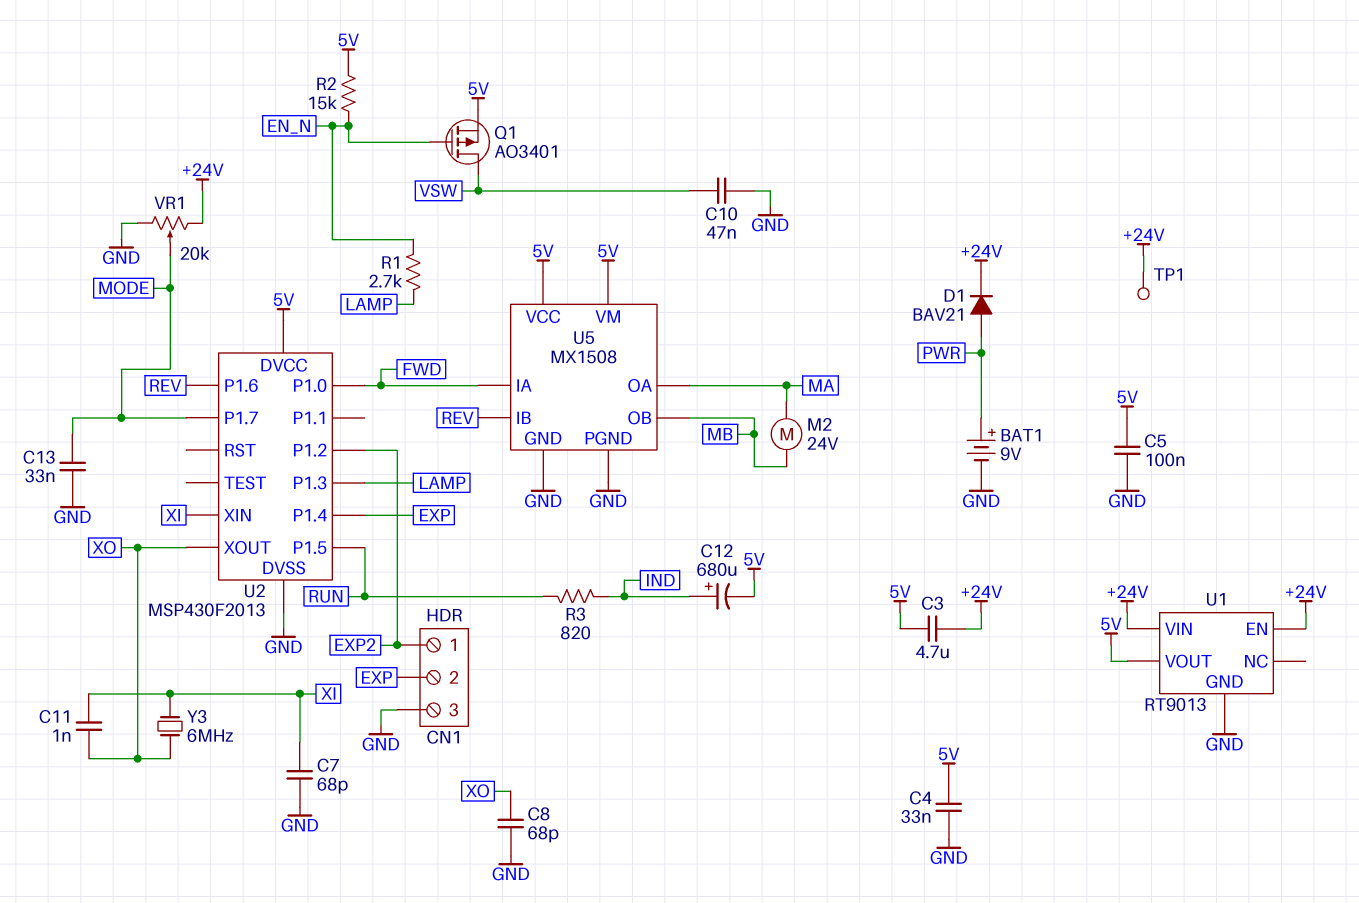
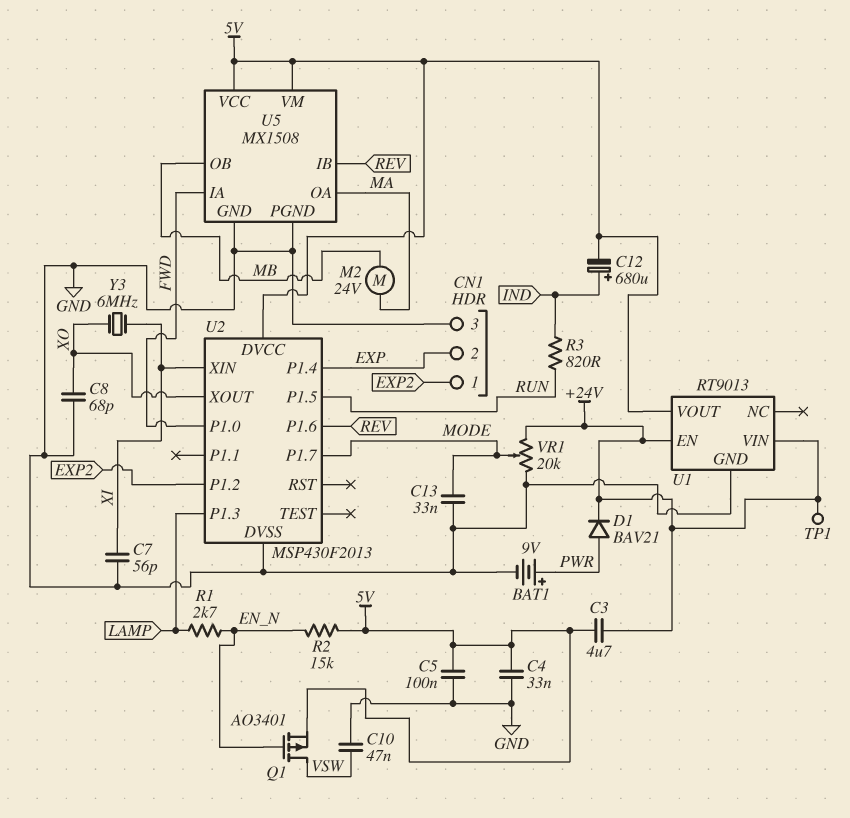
C7: 68pF (GND, XI) -> 56pF (GND, XI)
C11: 1nF (XI, XO) -> none

